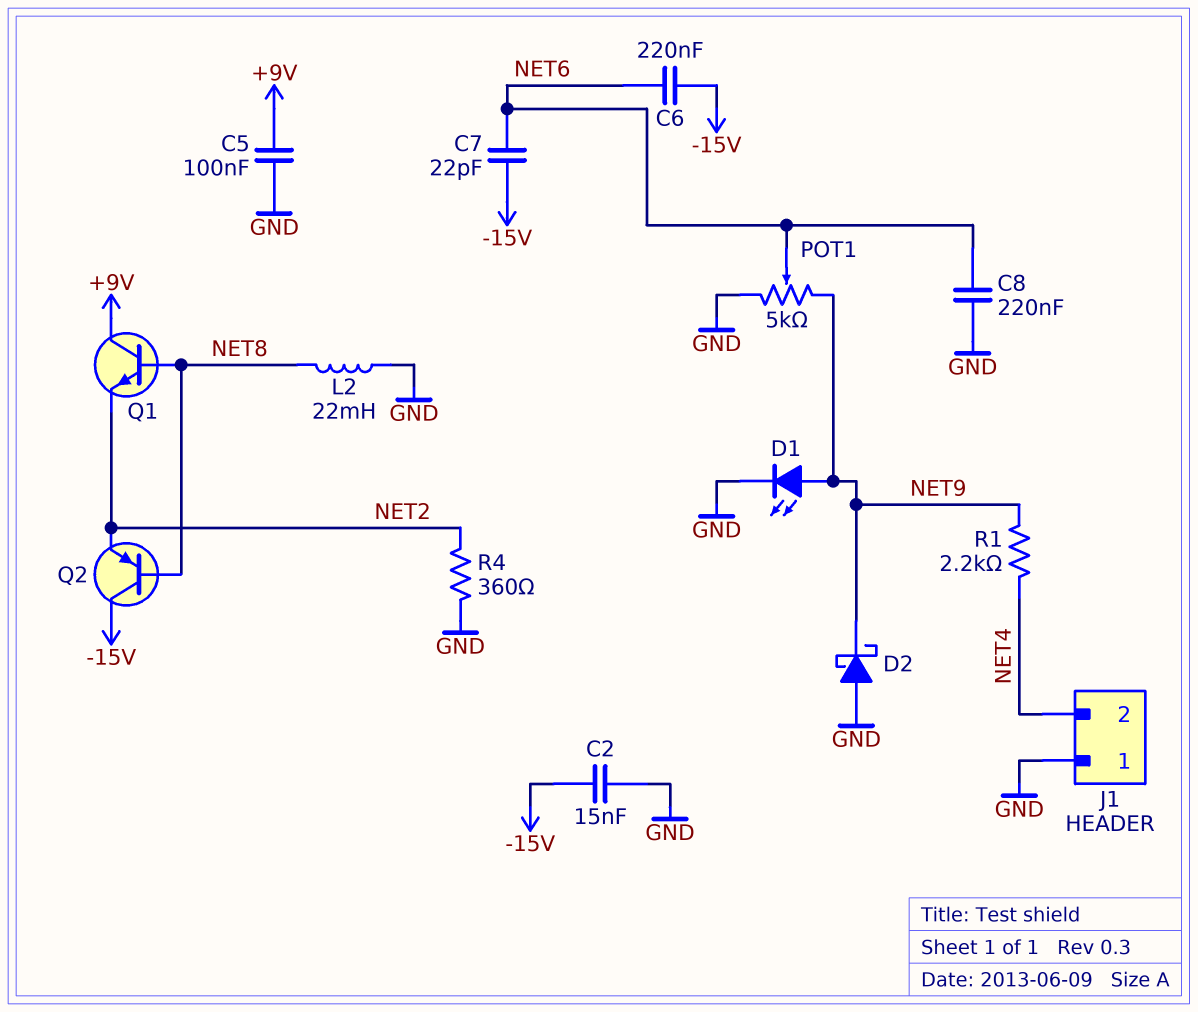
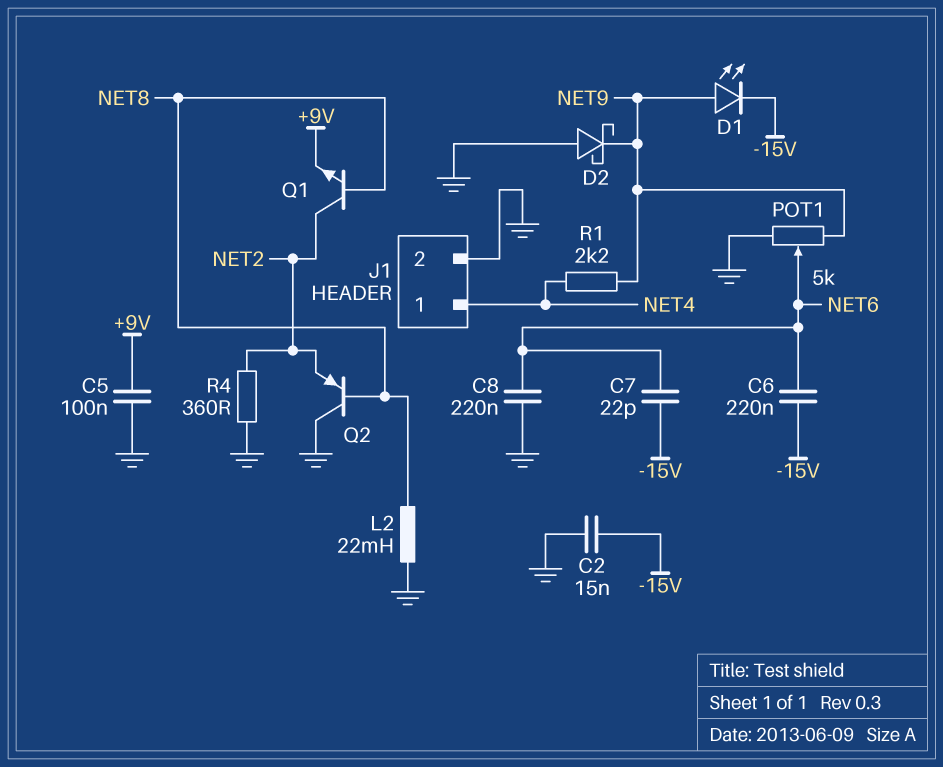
D1: LED (A NET9, K GND) -> LED (A NET9, K -15V)
J1 pin 1: GND -> NET4
J1 pin 2: NET4 -> GND
Q1: NPN (B NET8, C +9V, E NET2) -> NPN (B NET8, C NET2, E +9V)
Q2: PNP (B NET8, C -15V, E NET2) -> PNP (B NET8, C GND, E NET2)

